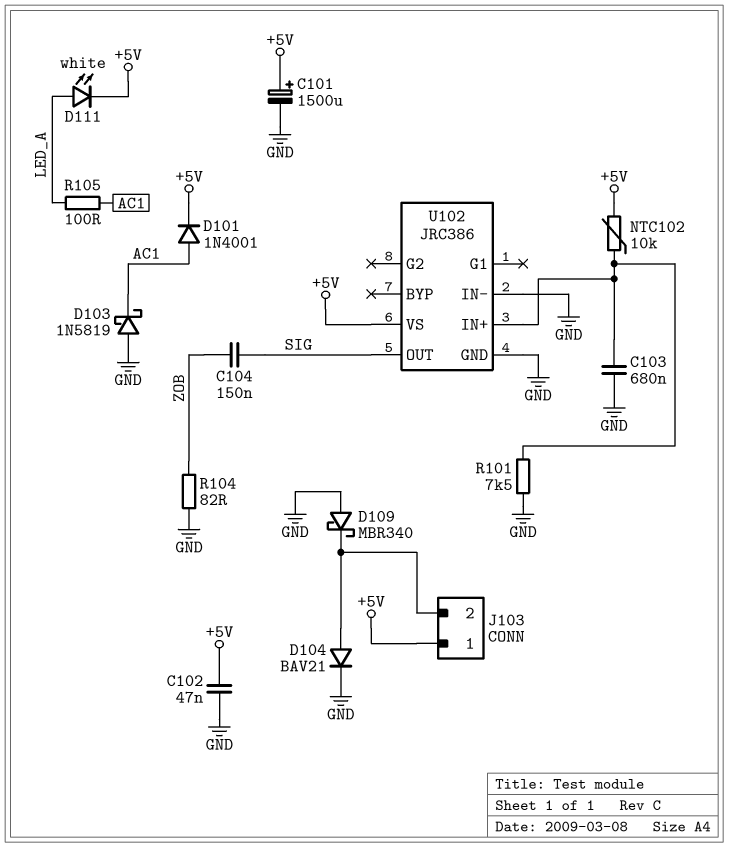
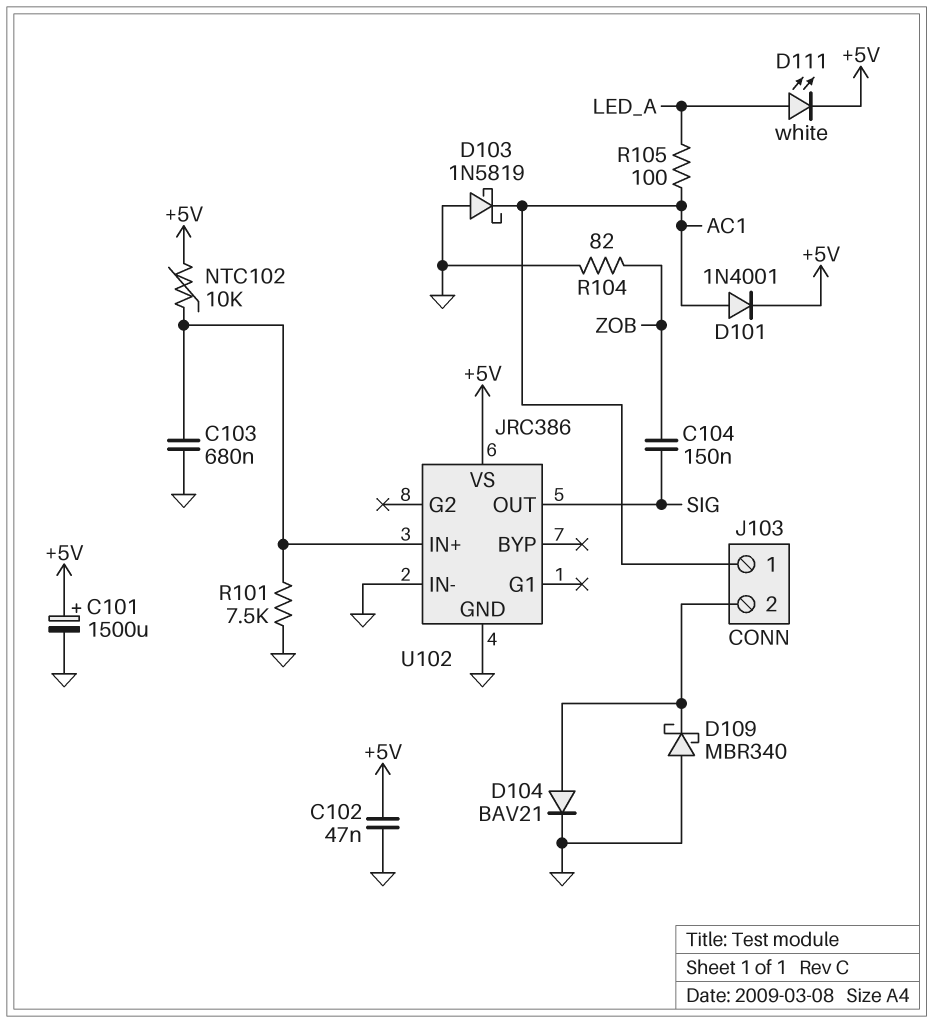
J103 pin 1: +5V -> AC1

